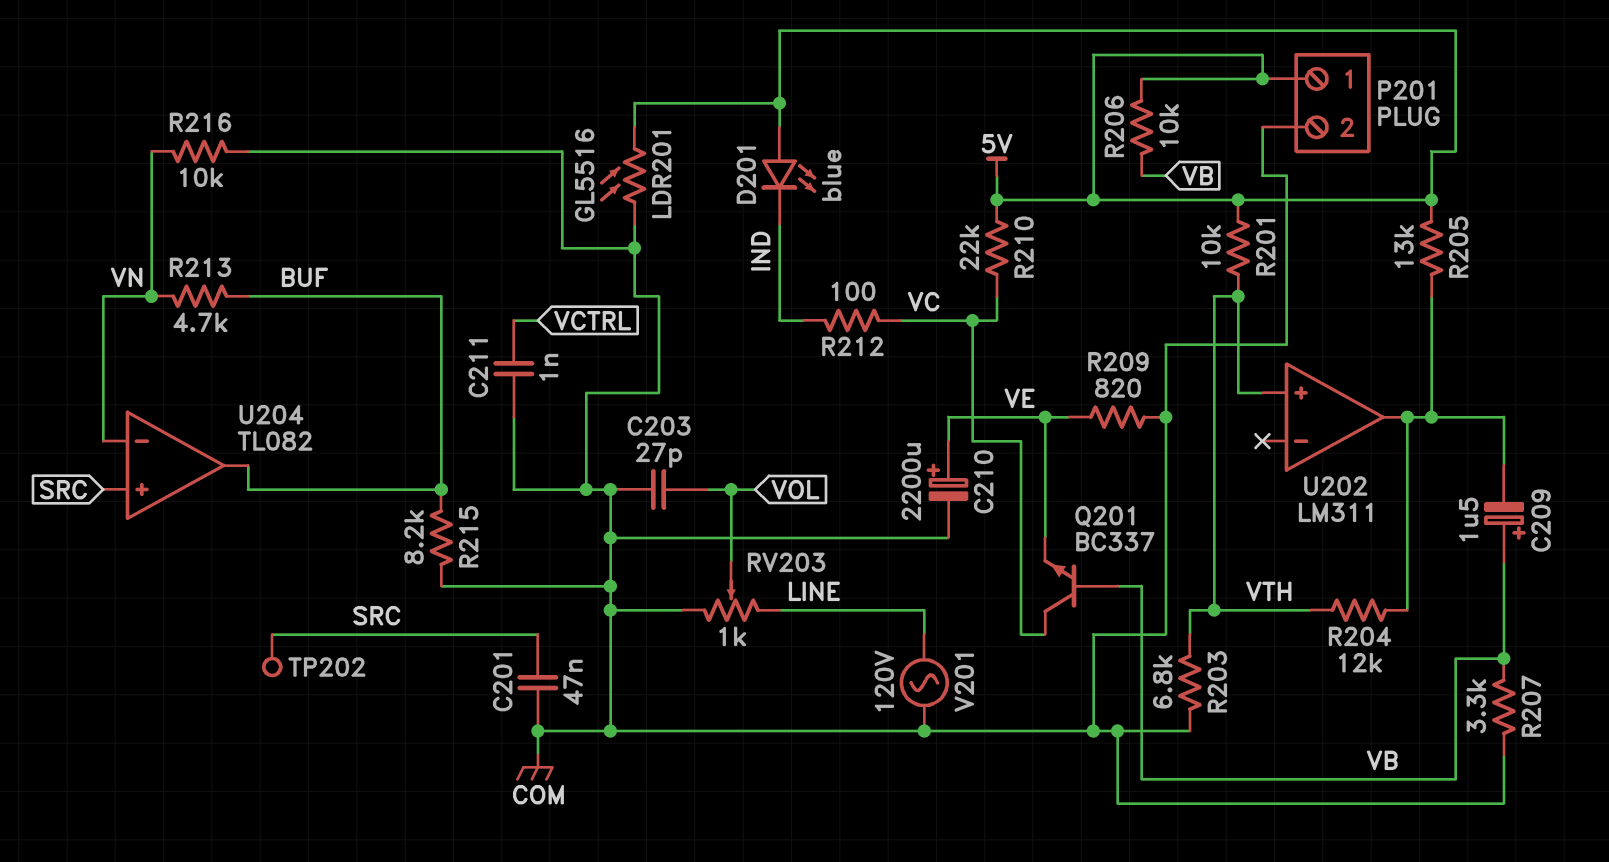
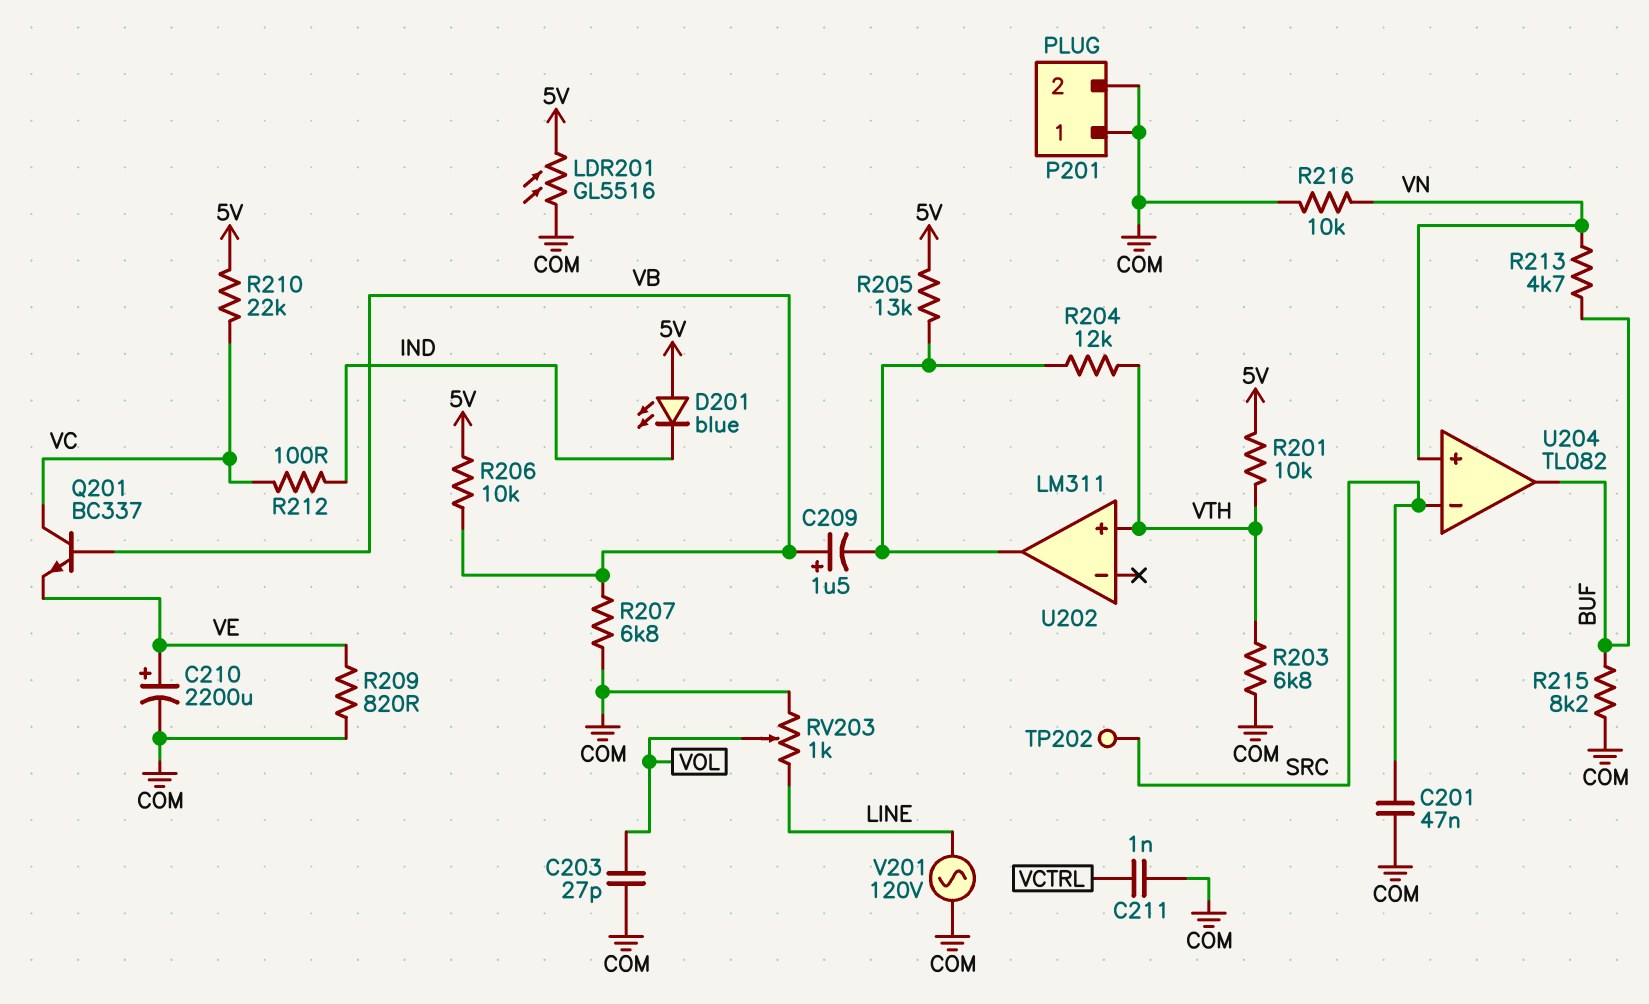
P201 pin 1: 5V -> COM
R207: 3.3k (COM, VB) -> 6.8k (COM, VB)
U204 pin in+: SRC -> VN
U204 pin in-: VN -> SRC

